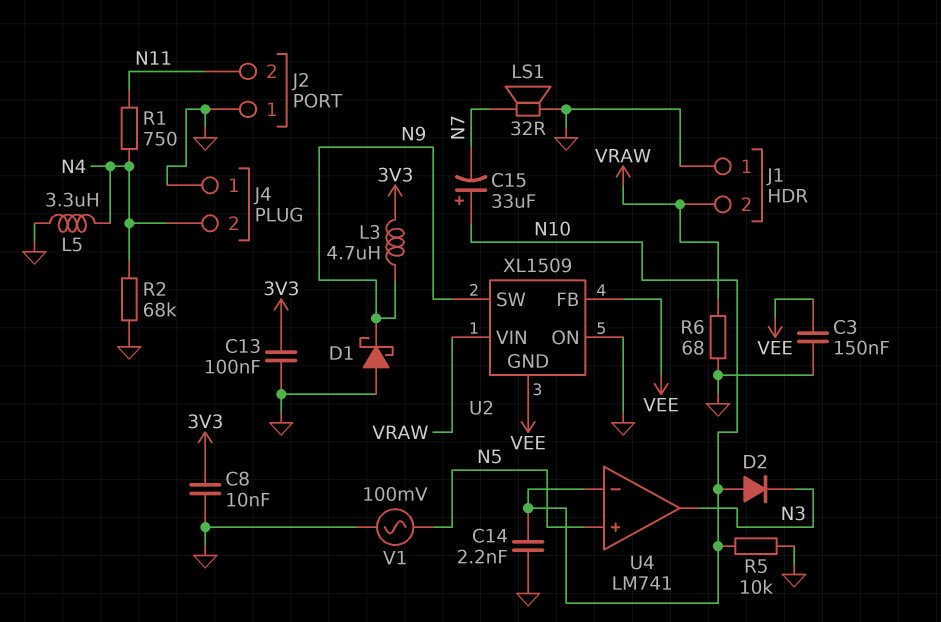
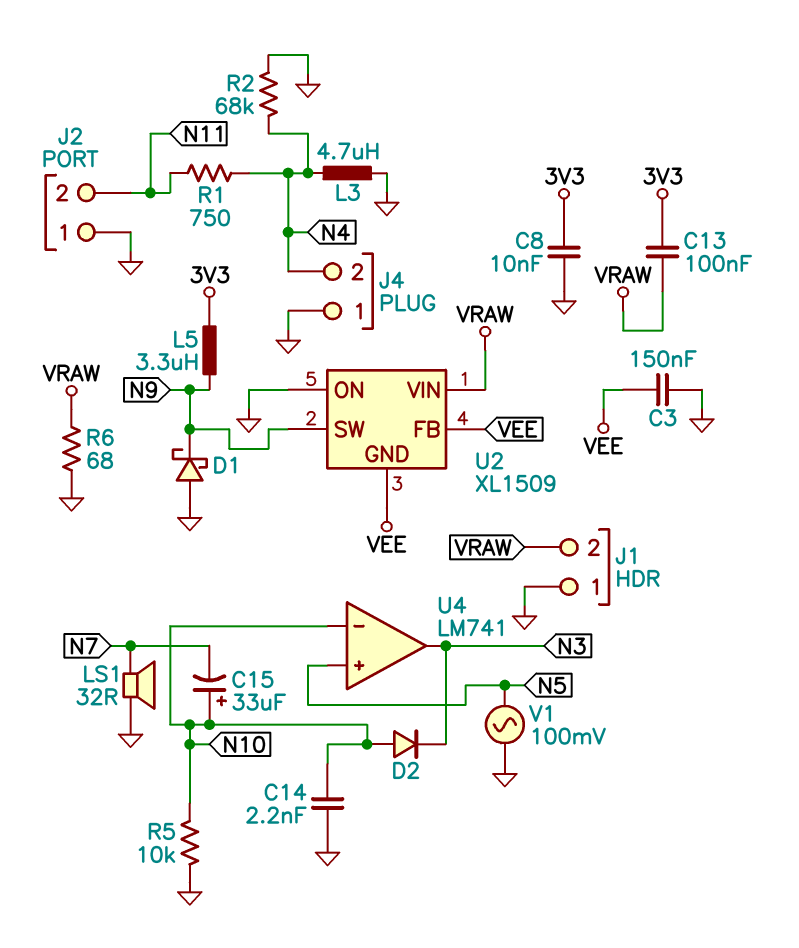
C13: 100nF (3V3, GND) -> 100nF (3V3, VRAW)
L3: 4.7uH (3V3, N9) -> 4.7uH (GND, N4)
L5: 3.3uH (GND, N4) -> 3.3uH (3V3, N9)

